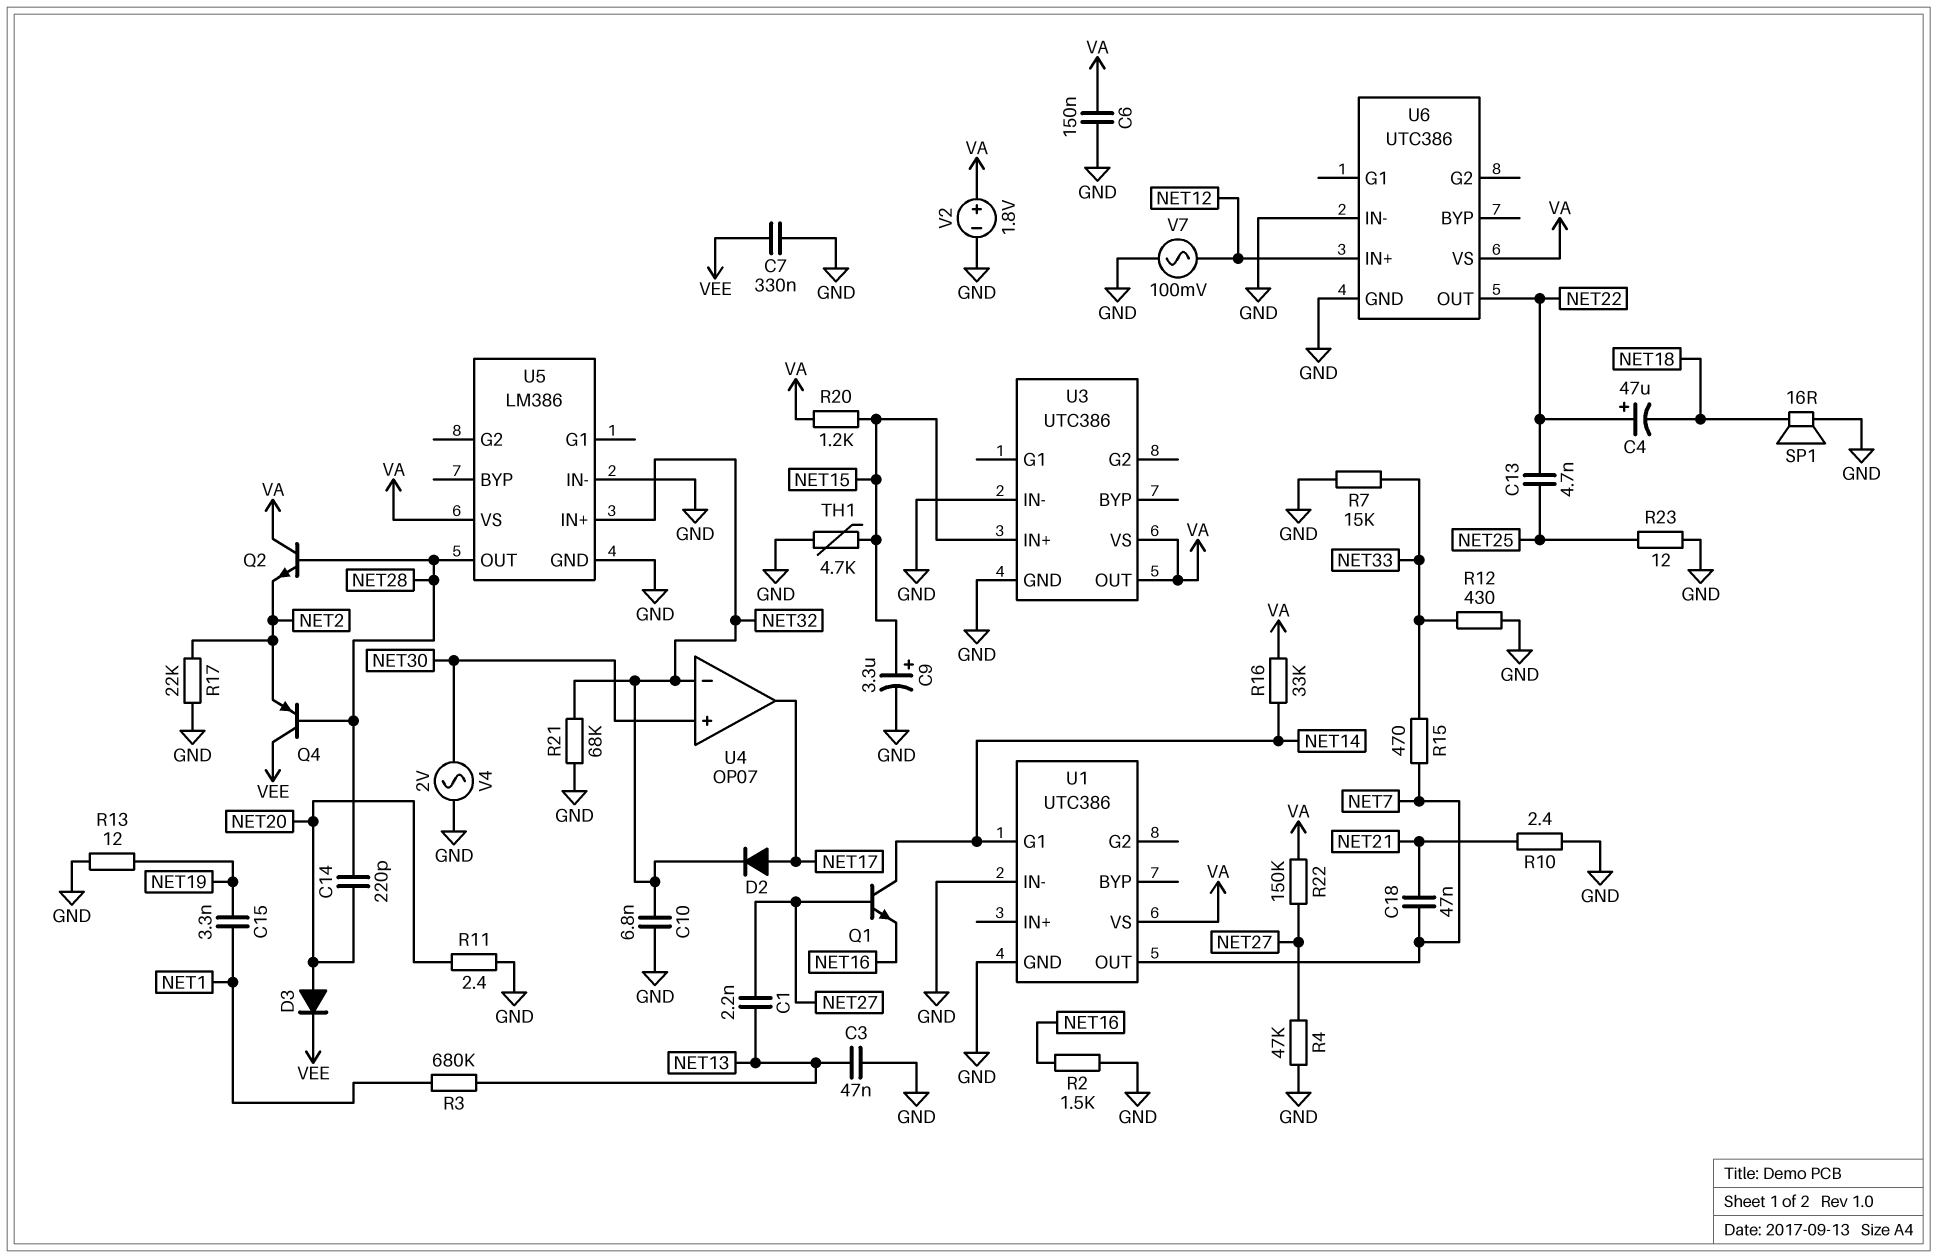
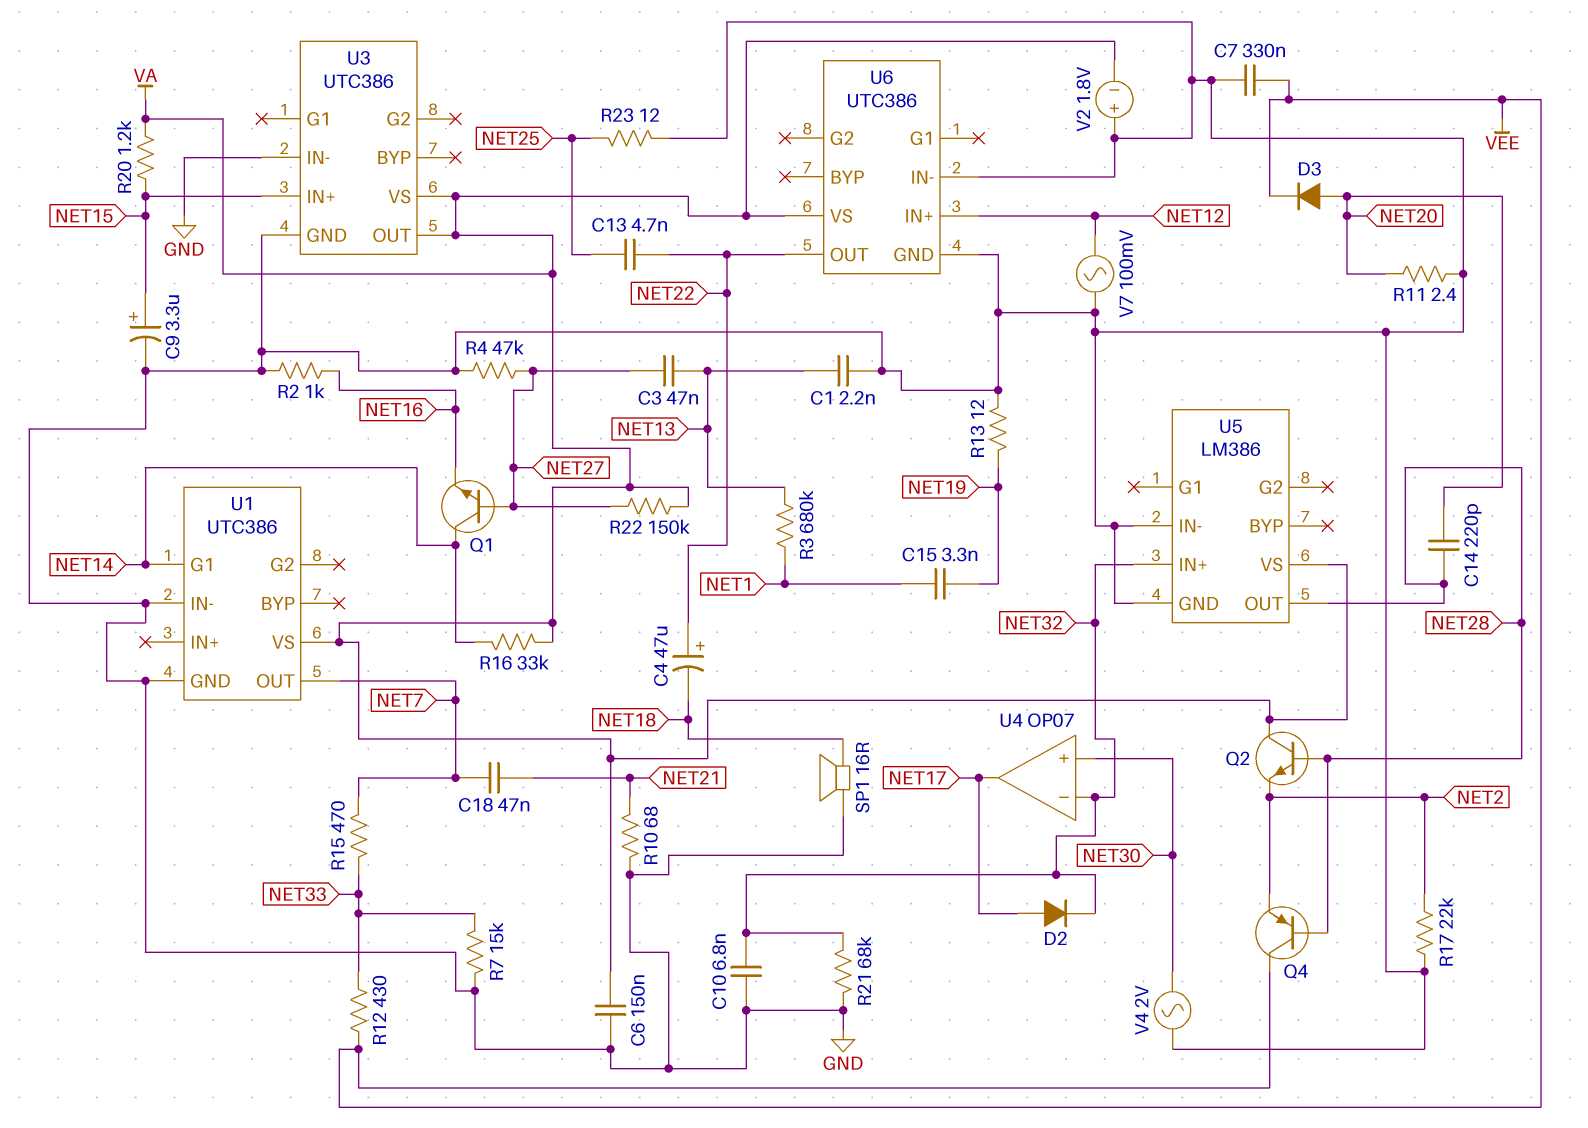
C1: 2.2nF (NET13, NET27) -> 2.2nF (GND, NET13)
C3: 47nF (GND, NET13) -> 47nF (NET13, NET27)
R2: 1.5k (GND, NET16) -> 1k (GND, NET16)
R10: 2.4 (GND, NET21) -> 68 (GND, NET21)
R12: 430 (GND, NET33) -> 430 (NET33, VEE)
TH1: 4.7k (GND, NET15) -> none
V2: 1.8V (plus VA, minus GND) -> 1.8V (plus GND, minus VA)

